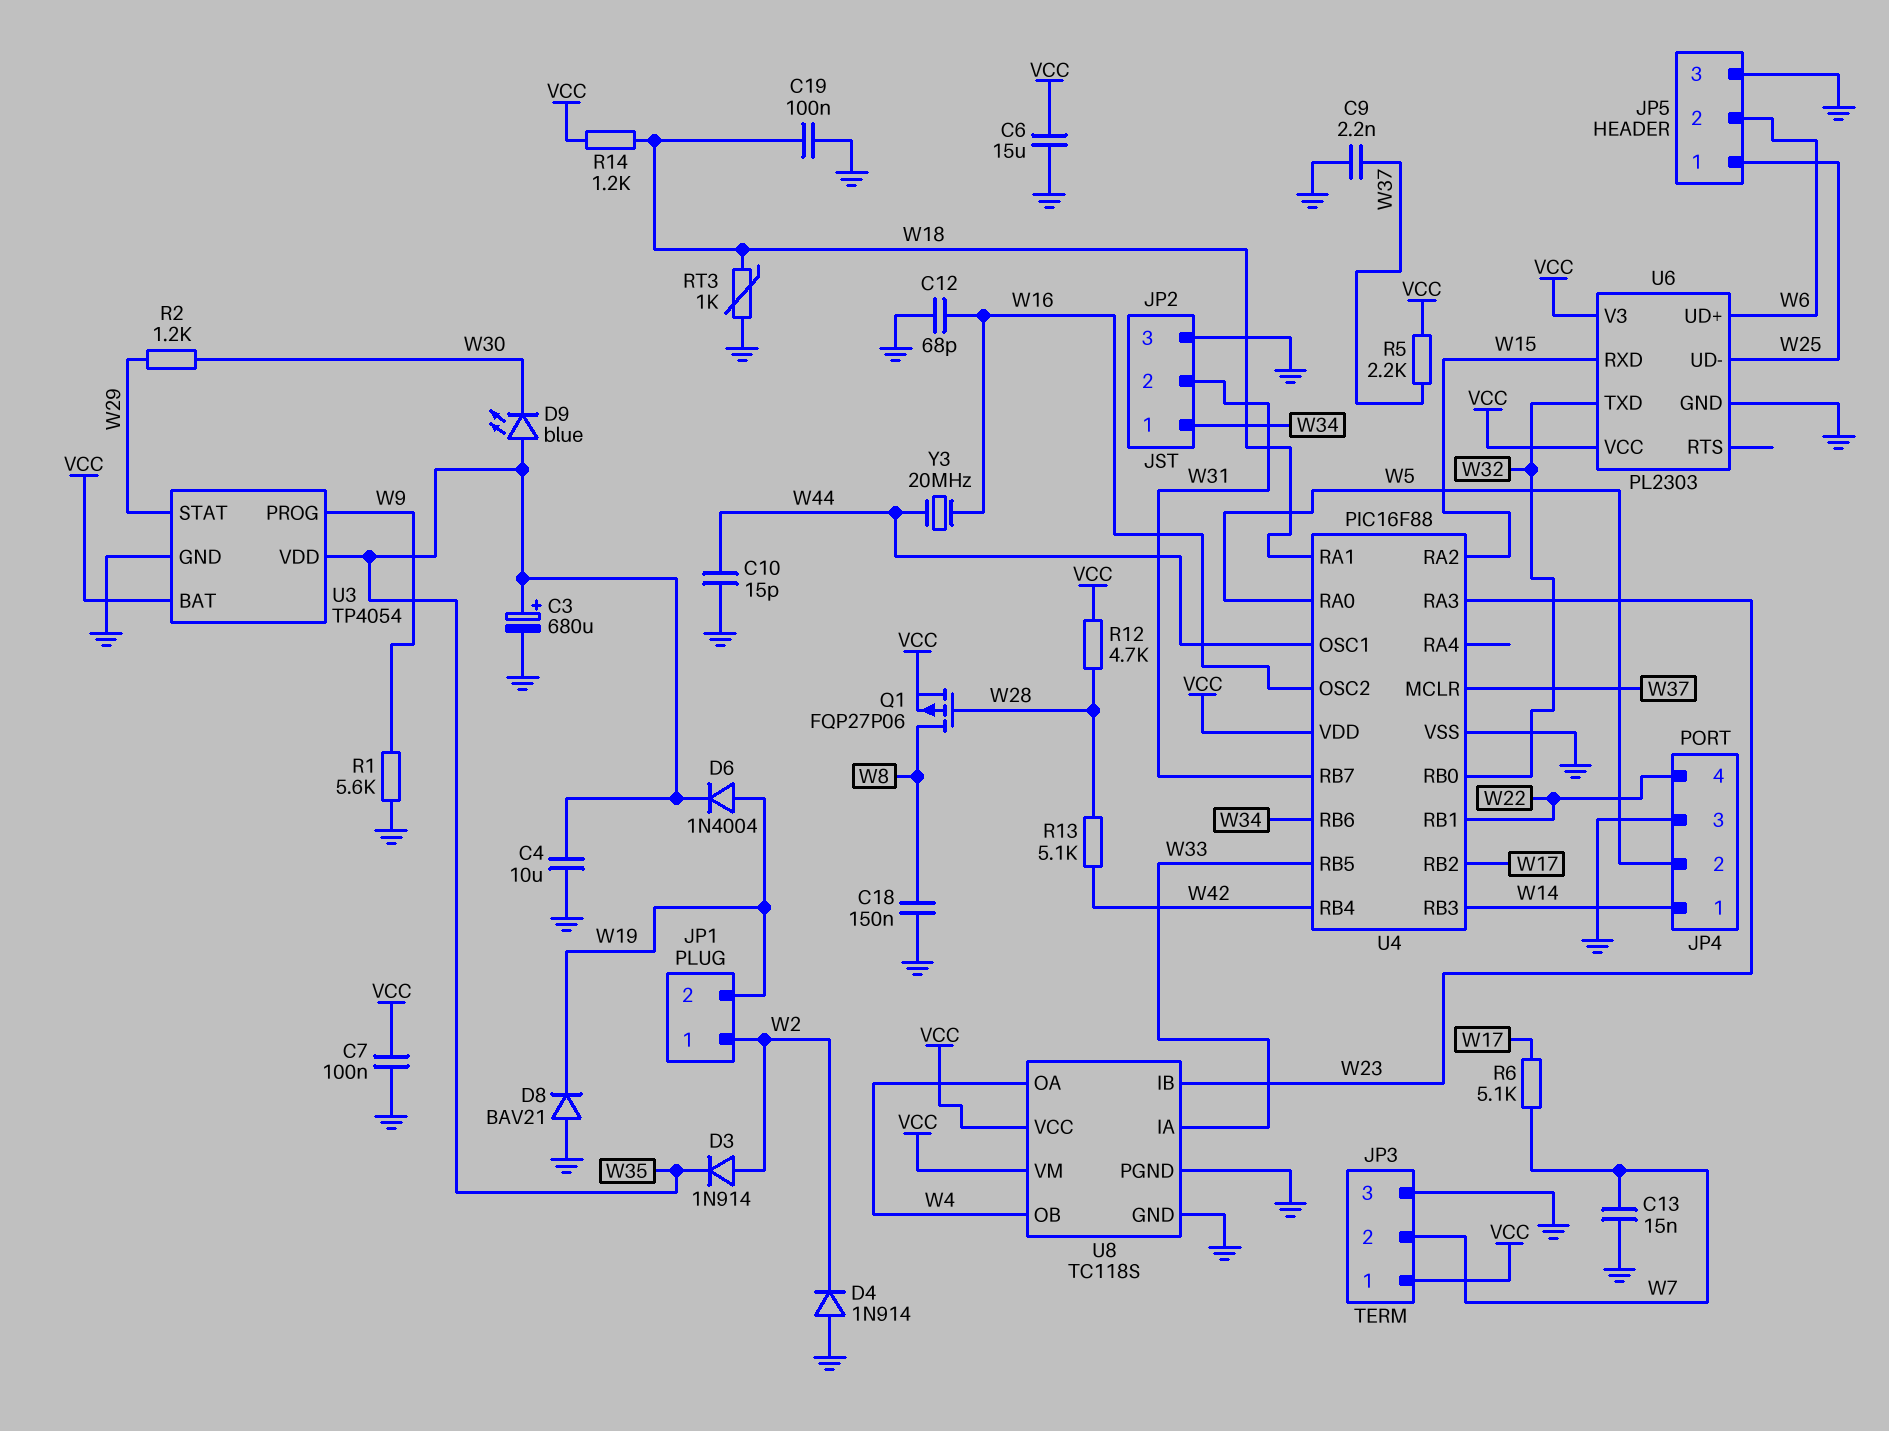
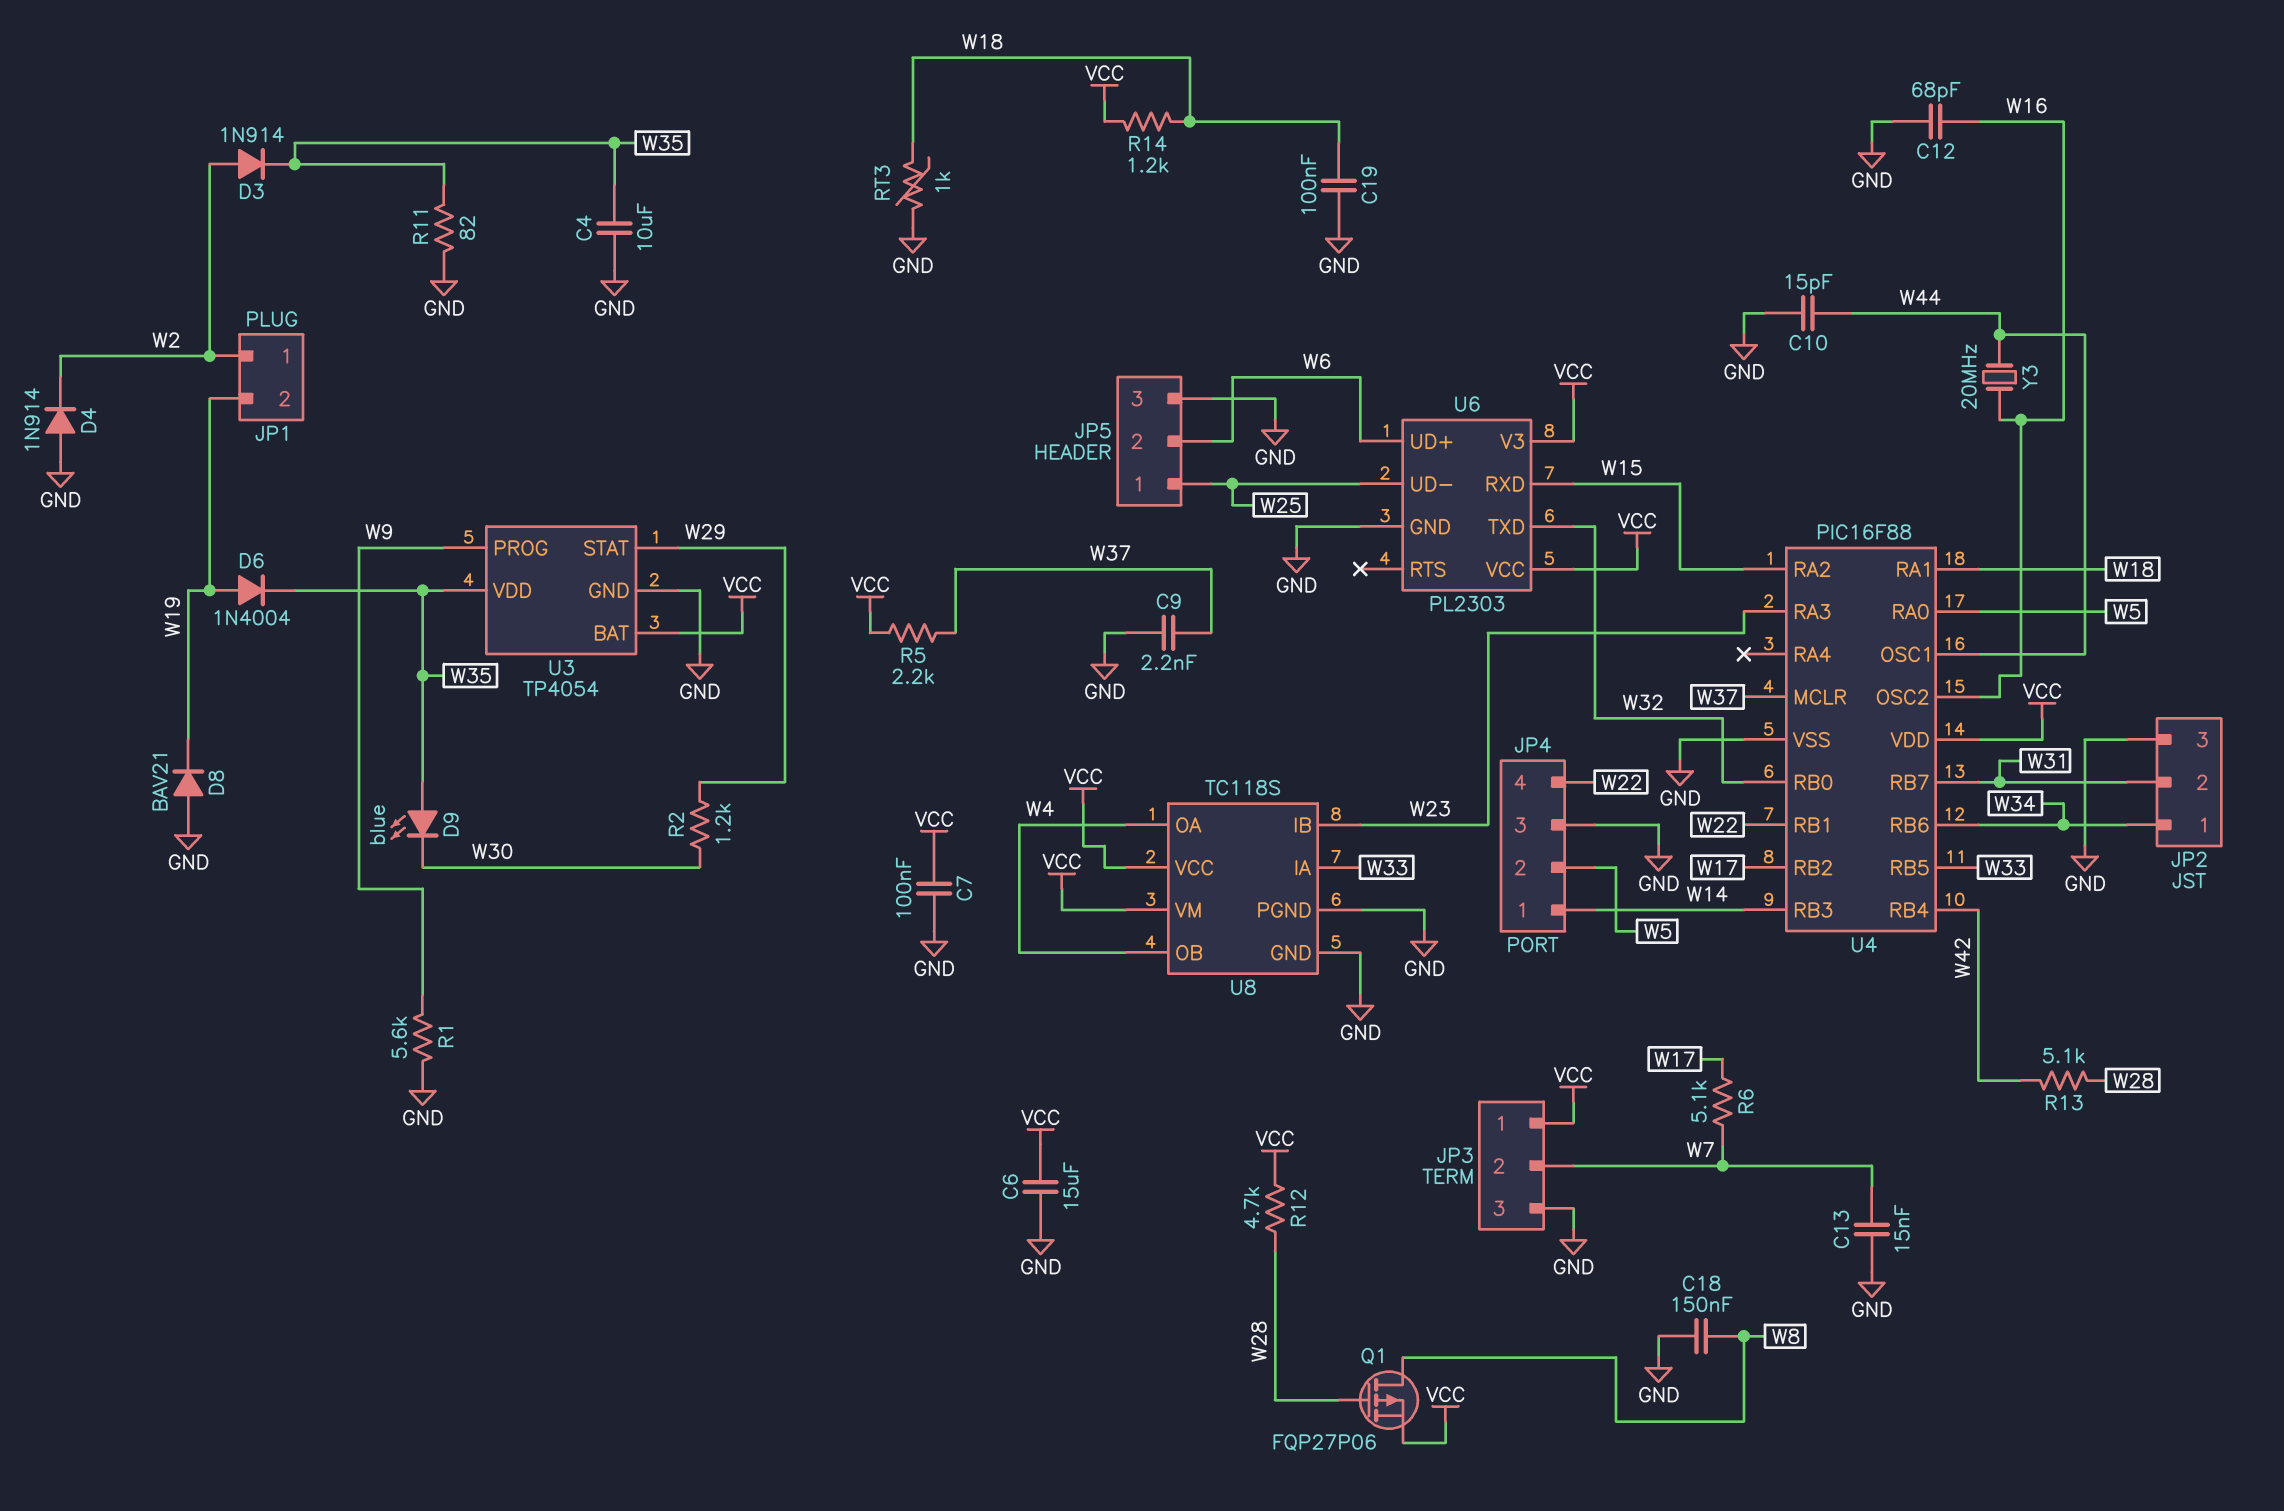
C3: 680uF (plus W35, minus GND) -> none
R11: none -> 82 (GND, W35)

